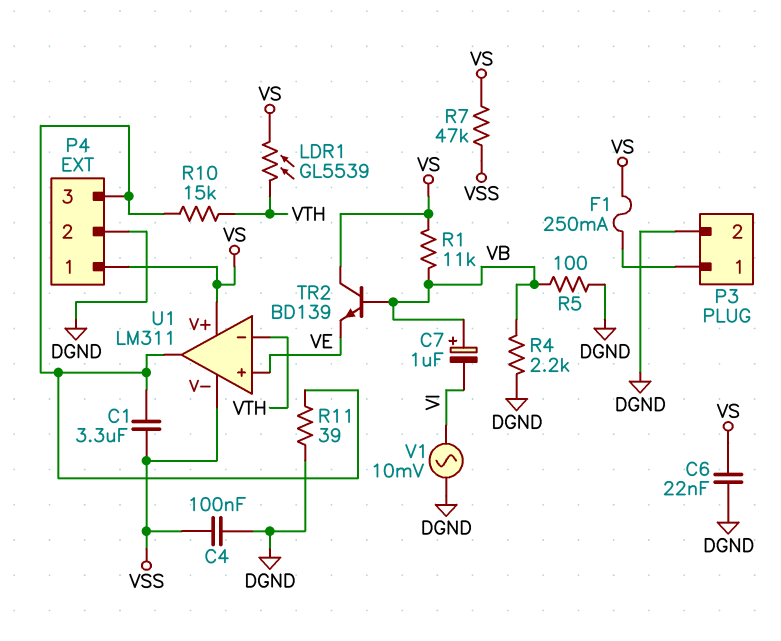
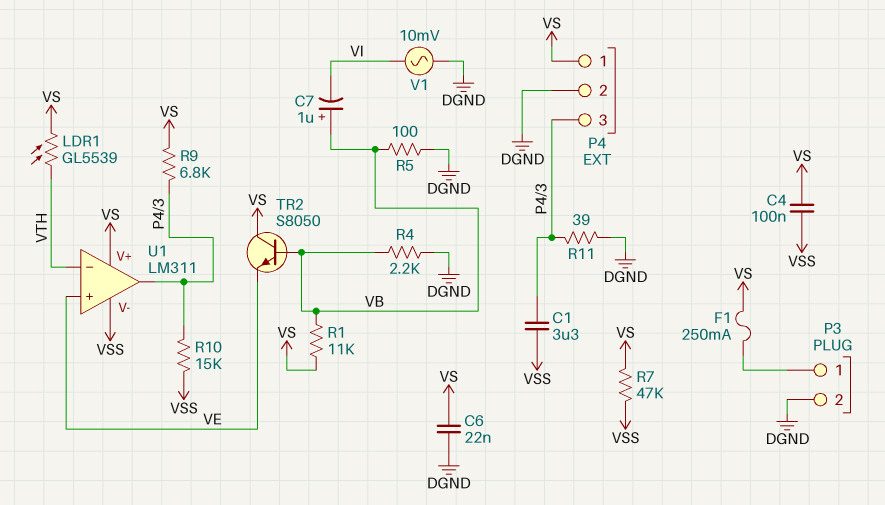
C4: 100nF (DGND, VSS) -> 100nF (VS, VSS)
R9: none -> 6.8k (P4/3, VS)
R10: 15k (P4/3, VTH) -> 15k (P4/3, VSS)
TR2: NPN BD139 (B VB, C VS, E VE) -> NPN S8050 (B VB, C VS, E VE)

